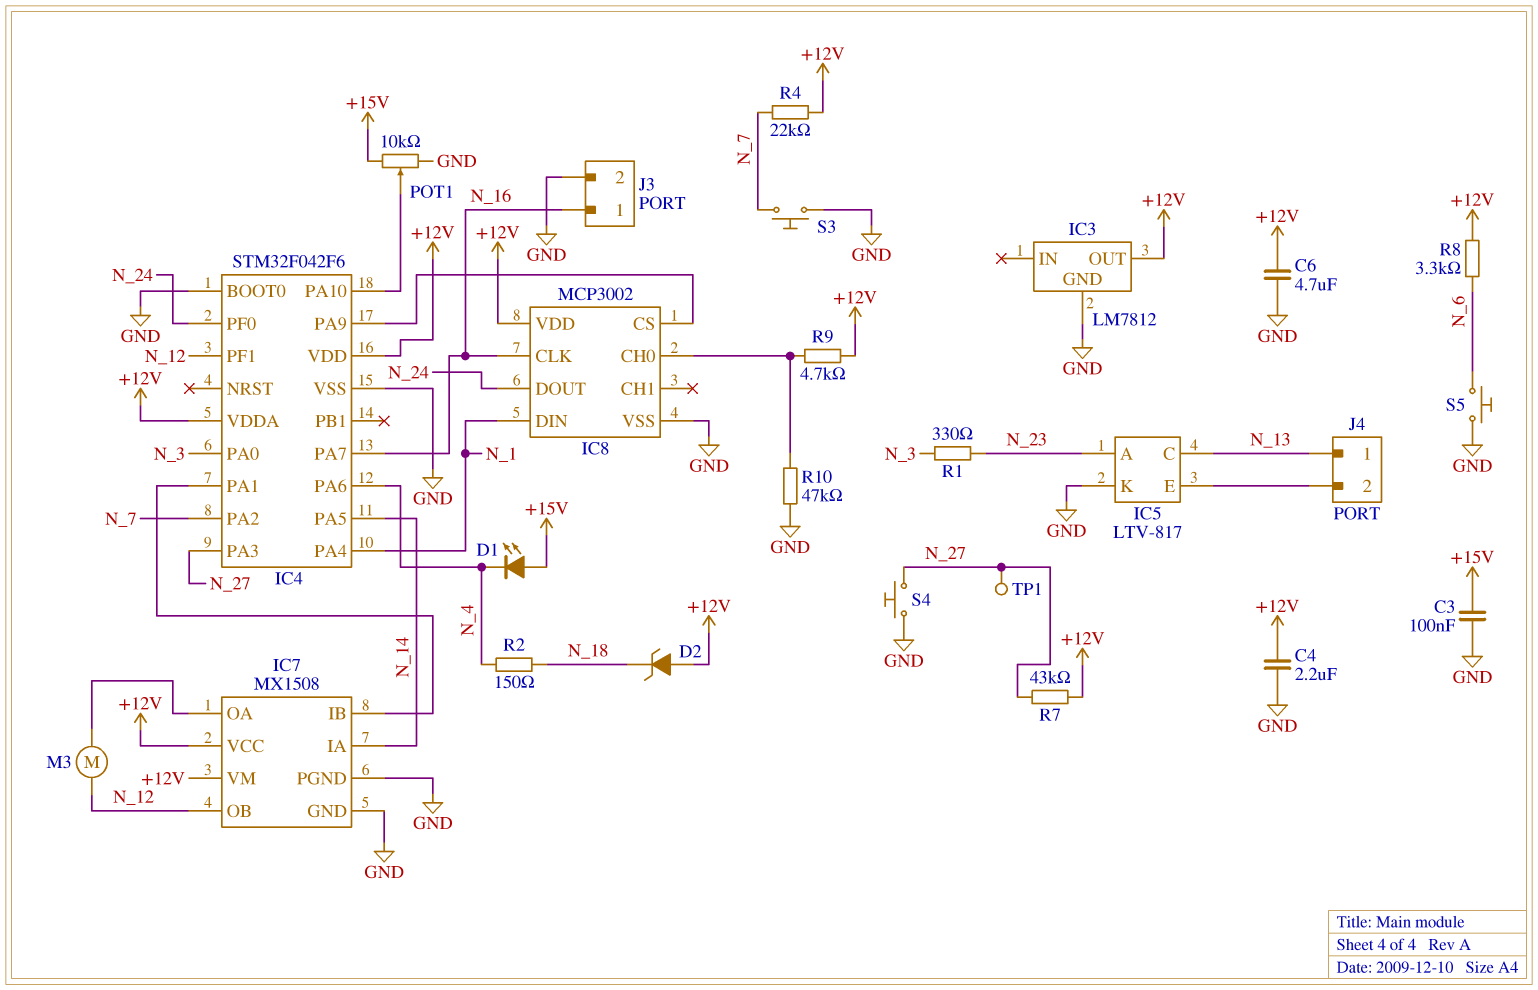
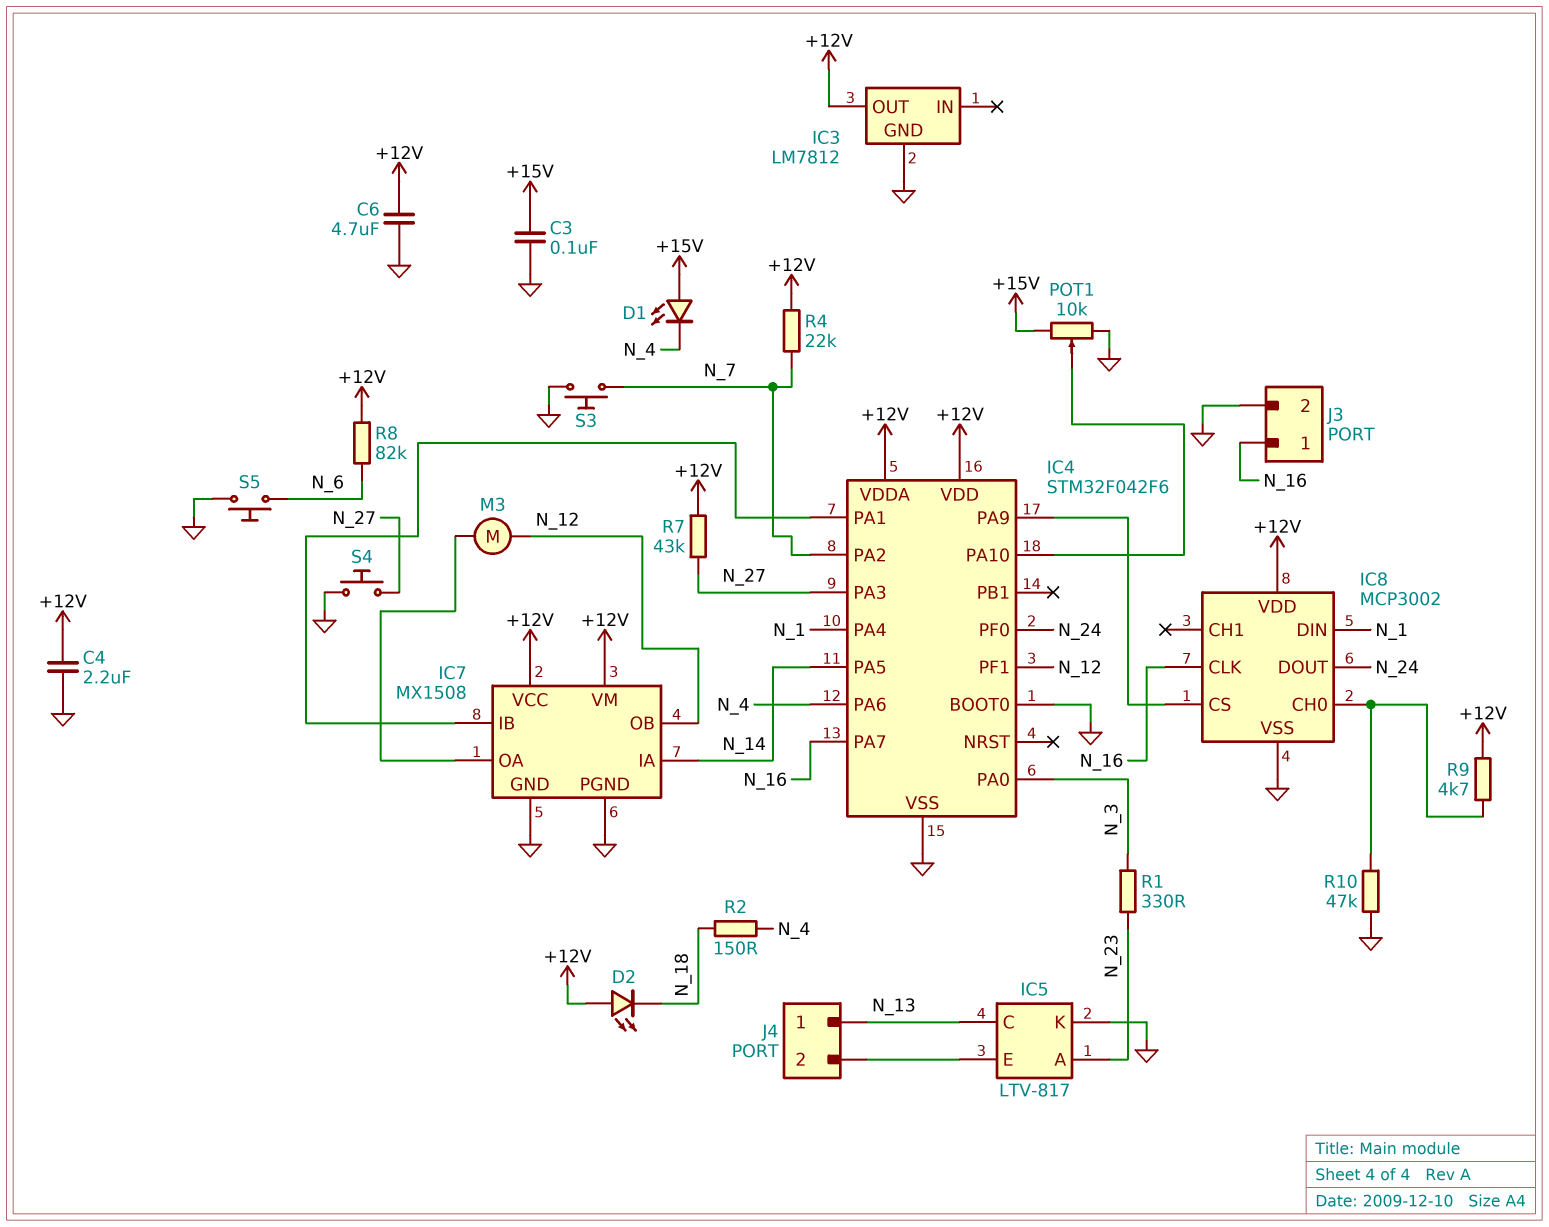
D2: zener (A +12V, K N_18) -> LED (A +12V, K N_18)
R8: 3.3k (+12V, N_6) -> 82k (+12V, N_6)
TP1: test point (N_27) -> none

